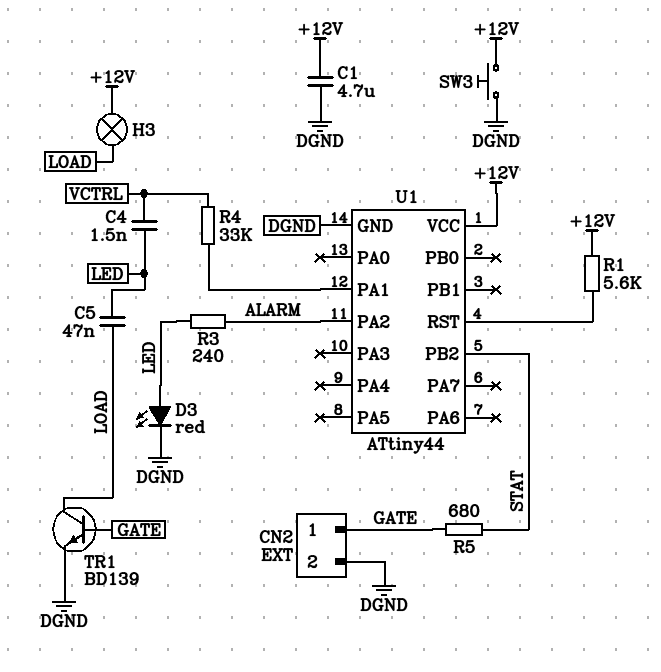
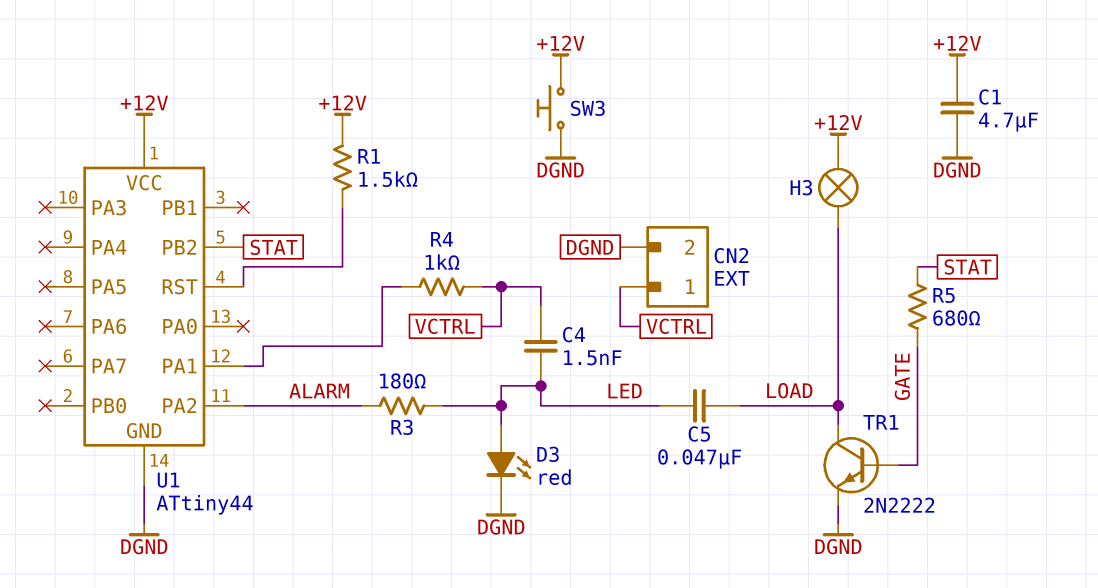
CN2 pin 1: GATE -> VCTRL
R1: 5.6k (+12V, U1/RST) -> 1.5k (+12V, U1/RST)
R3: 240 (ALARM, LED) -> 180 (ALARM, LED)
R4: 33k (U1/PA1, VCTRL) -> 1k (U1/PA1, VCTRL)
TR1: NPN BD139 (B GATE, C LOAD, E DGND) -> NPN 2N2222 (B GATE, C LOAD, E DGND)

